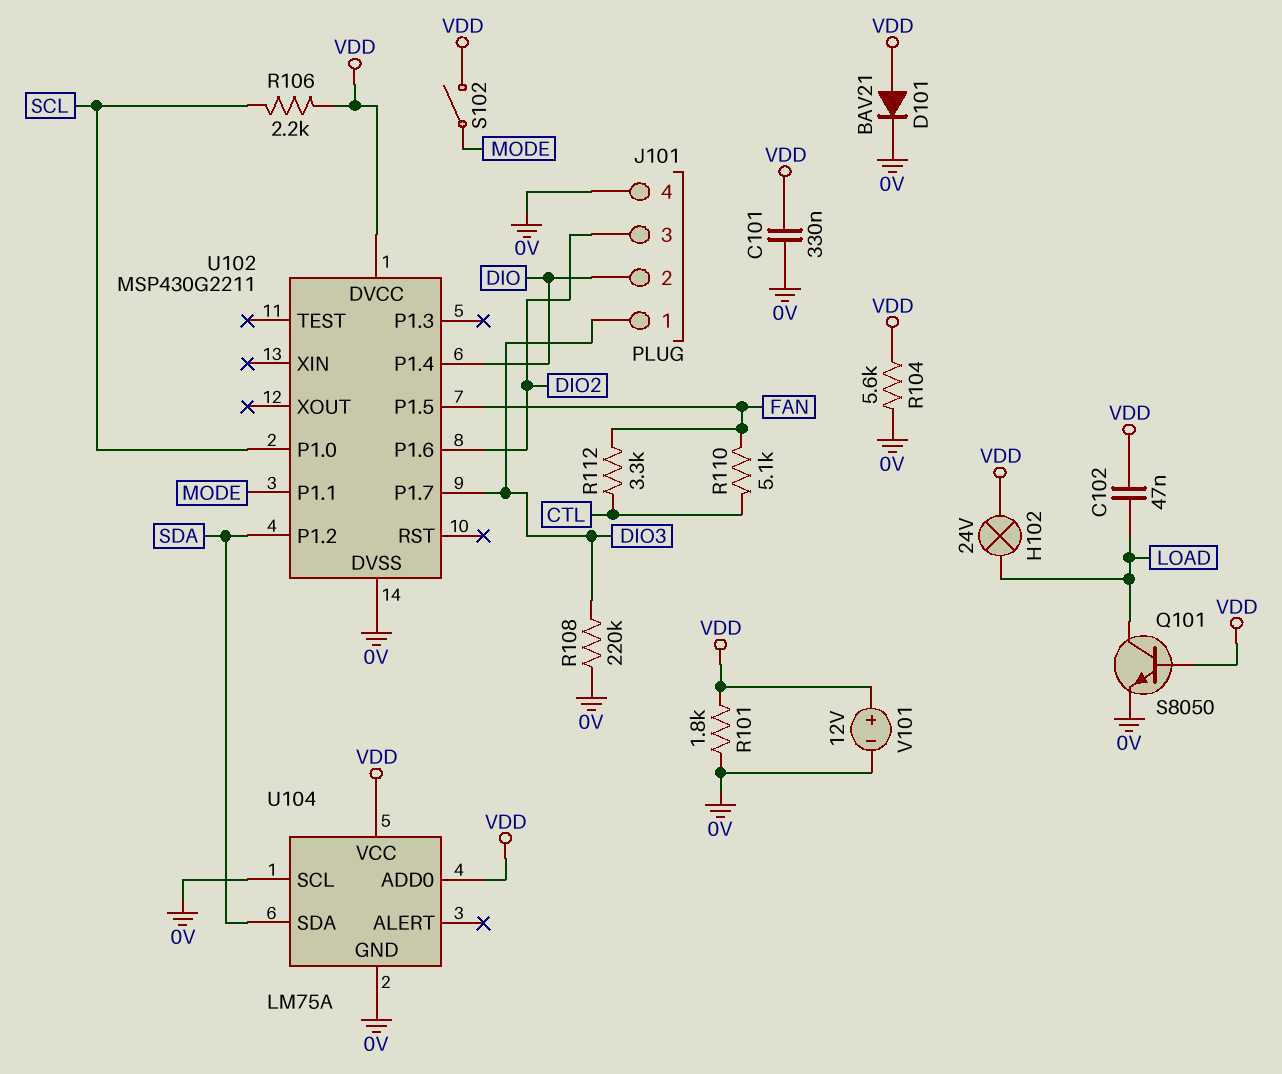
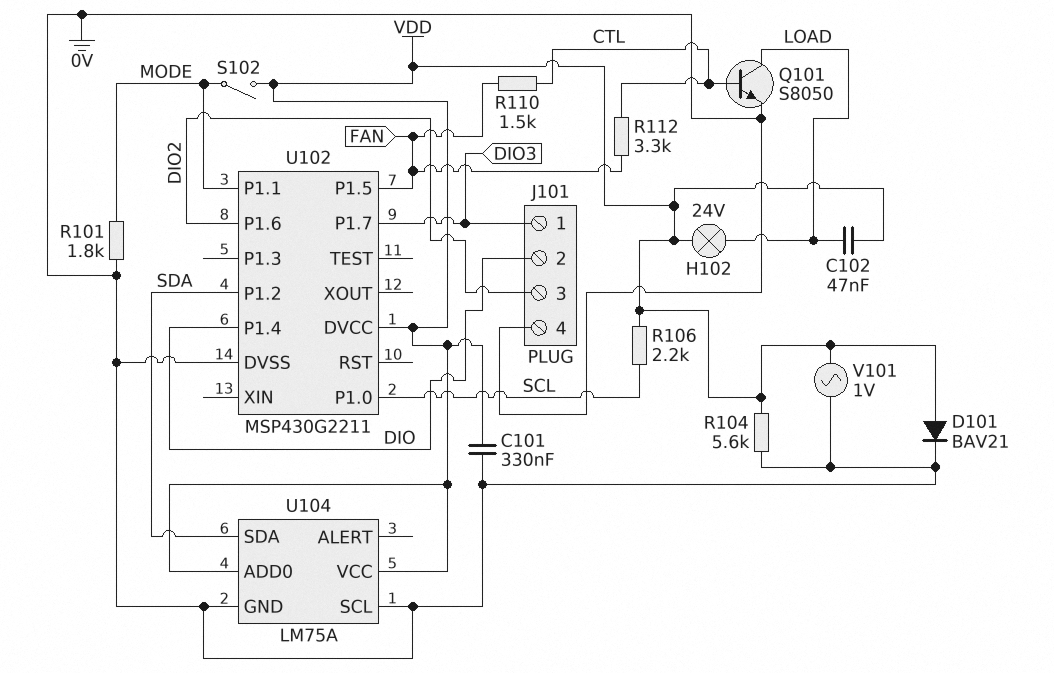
Q101: NPN S8050 (B VDD, C LOAD, E 0V) -> NPN S8050 (B CTL, C LOAD, E 0V)
R101: 1.8k (0V, VDD) -> 1.8k (0V, MODE)
R108: 220k (0V, DIO3) -> none
R110: 5.1k (CTL, FAN) -> 1.5k (CTL, FAN)
V101: 12V (plus VDD, minus 0V) -> AC 1V (0V, VDD)

